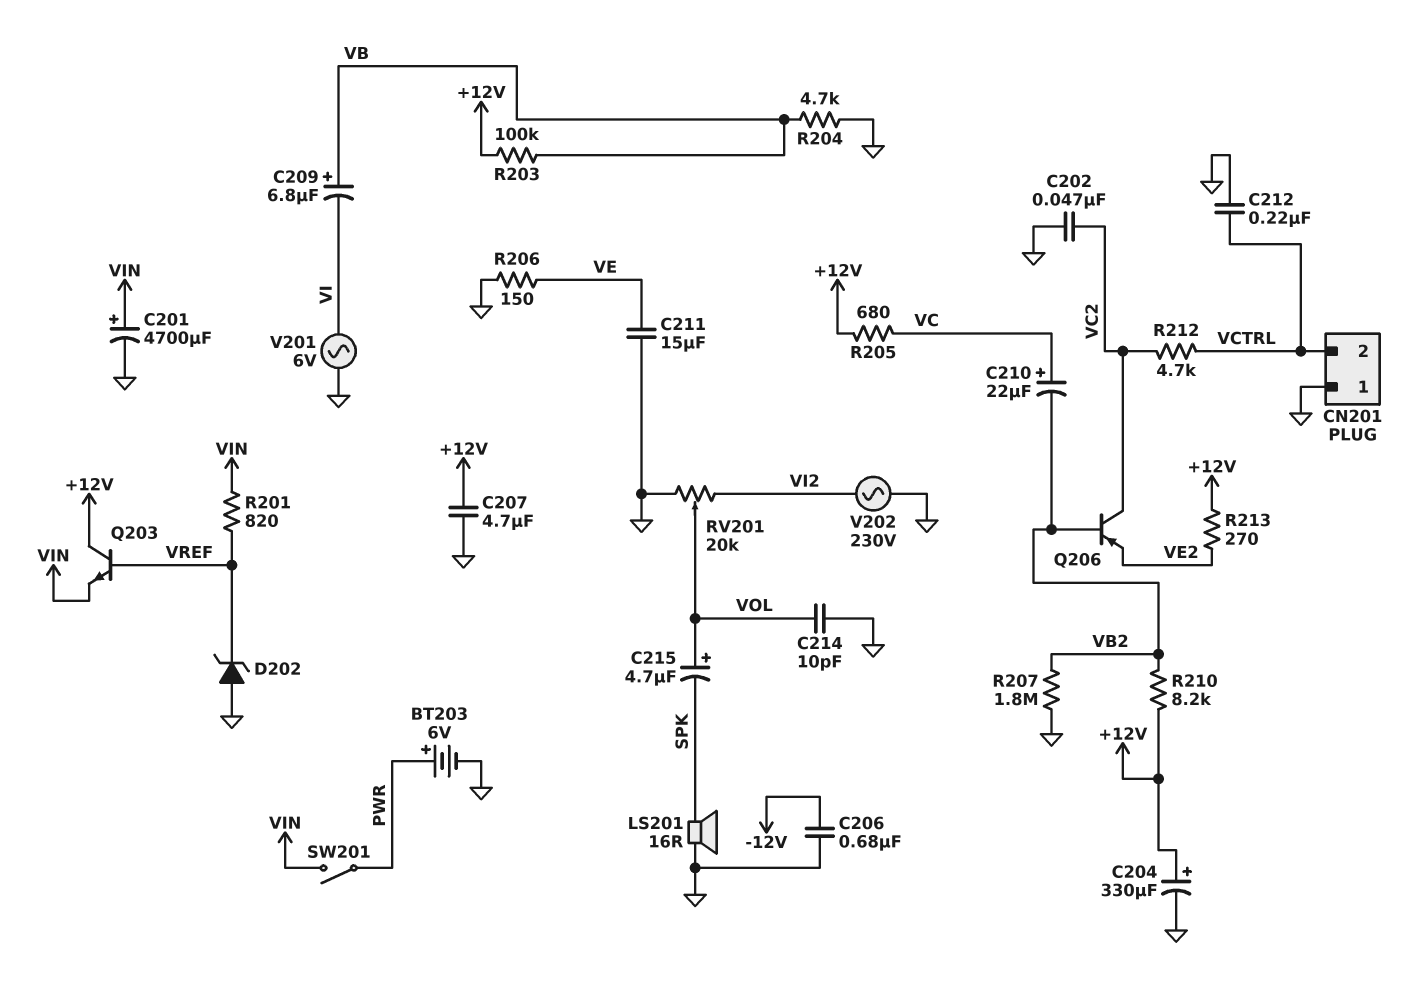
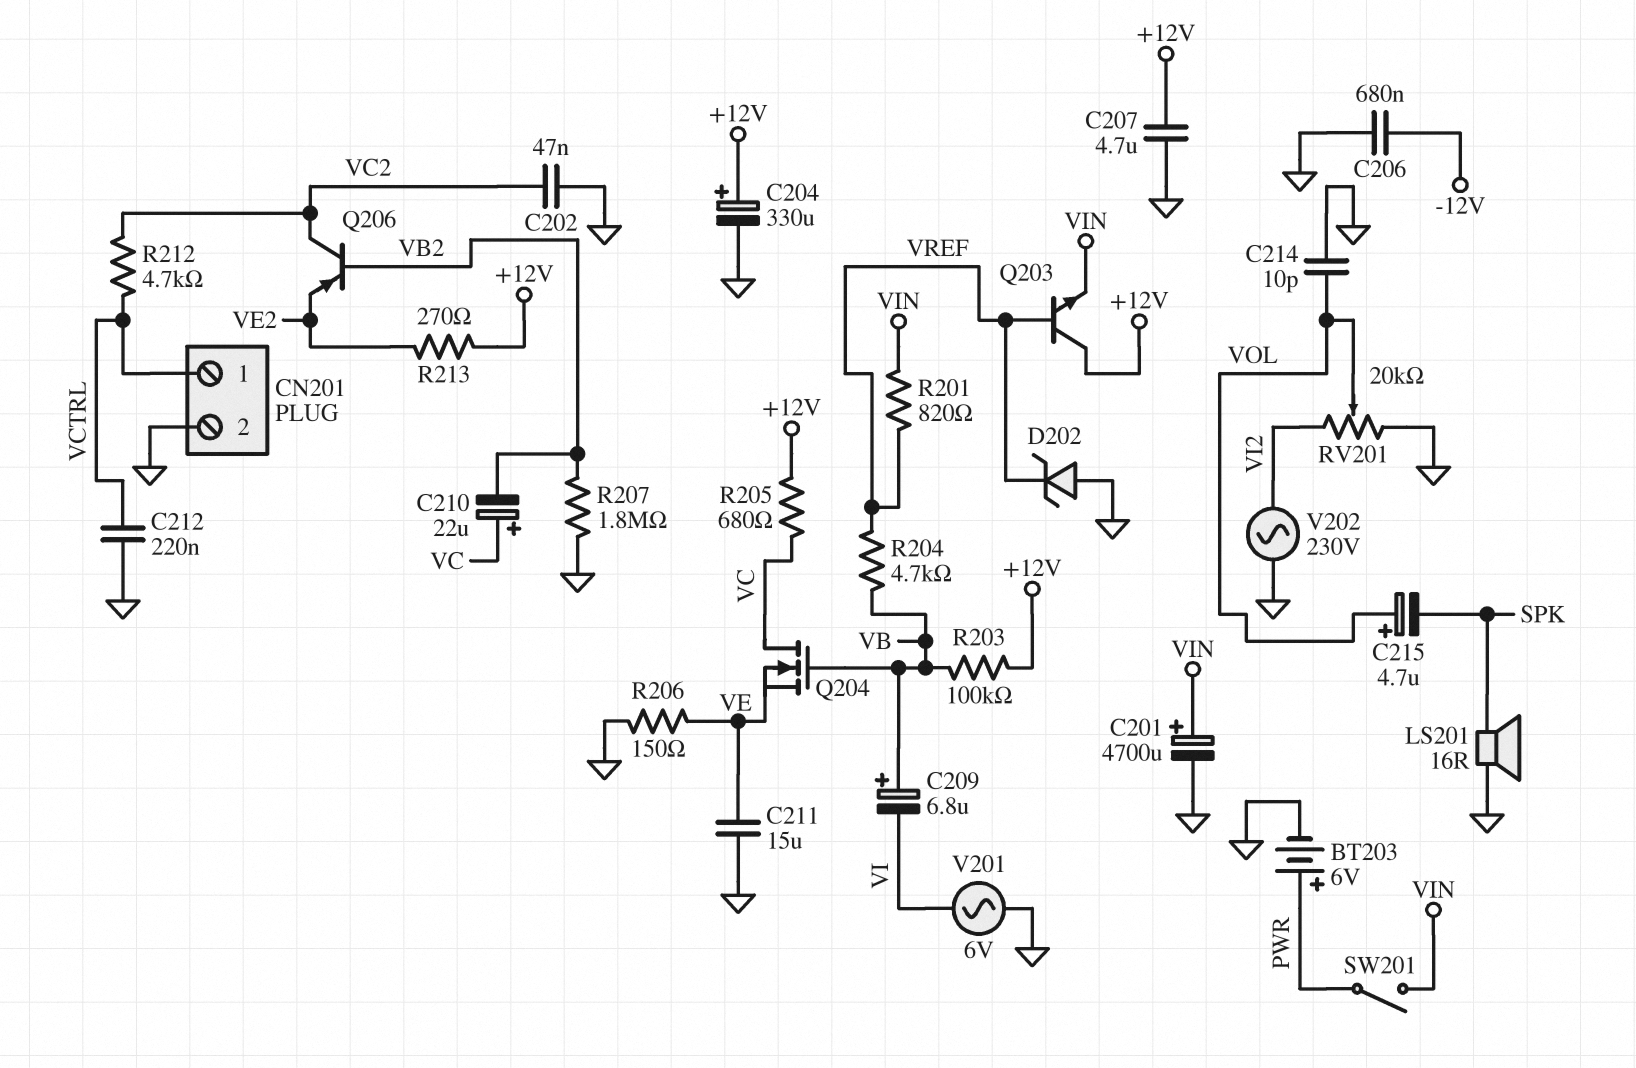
CN201 pin 1: GND -> VCTRL
CN201 pin 2: VCTRL -> GND
Q204: none -> NMOS (G VB, D VC, S VE)
R204: 4.7k (GND, VB) -> 4.7k (VB, VREF)
R210: 8.2k (+12V, VB2) -> none

